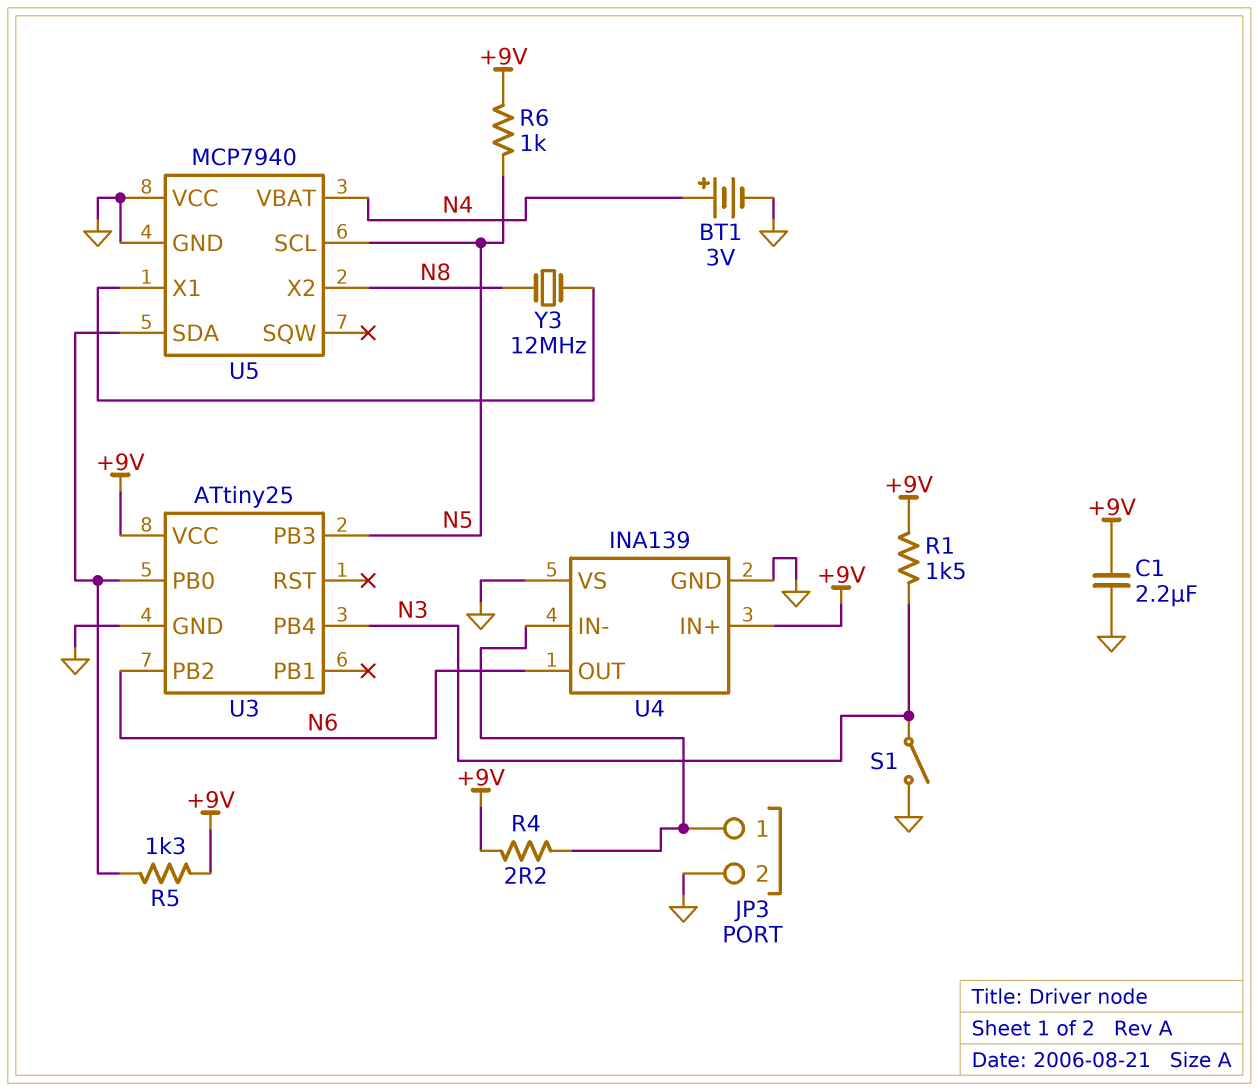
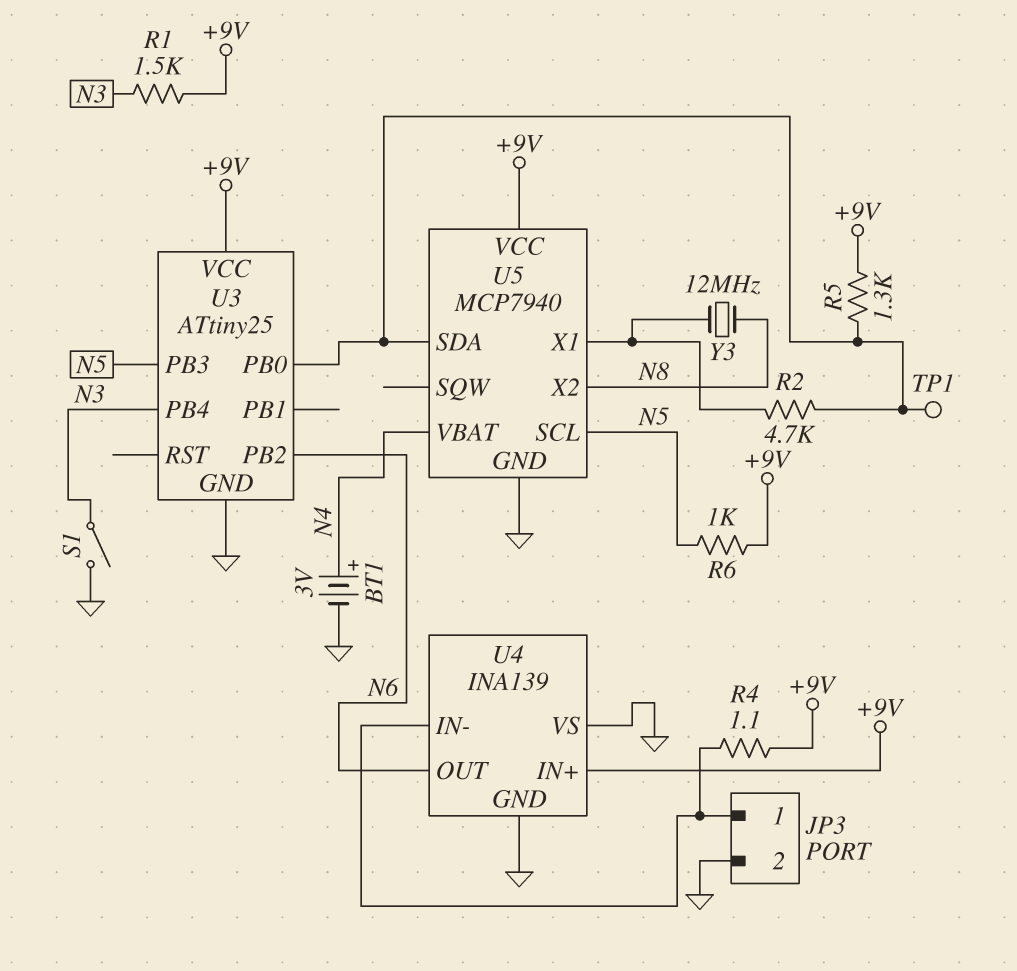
C1: 2.2uF (+9V, GND) -> none
R2: none -> 4.7k (U3/PB0, U5/X1)
R4: 2.2 (+9V, JP3/1) -> 1.1 (+9V, JP3/1)
TP1: none -> test point (U3/PB0)
U5 pin VCC: GND -> +9V

